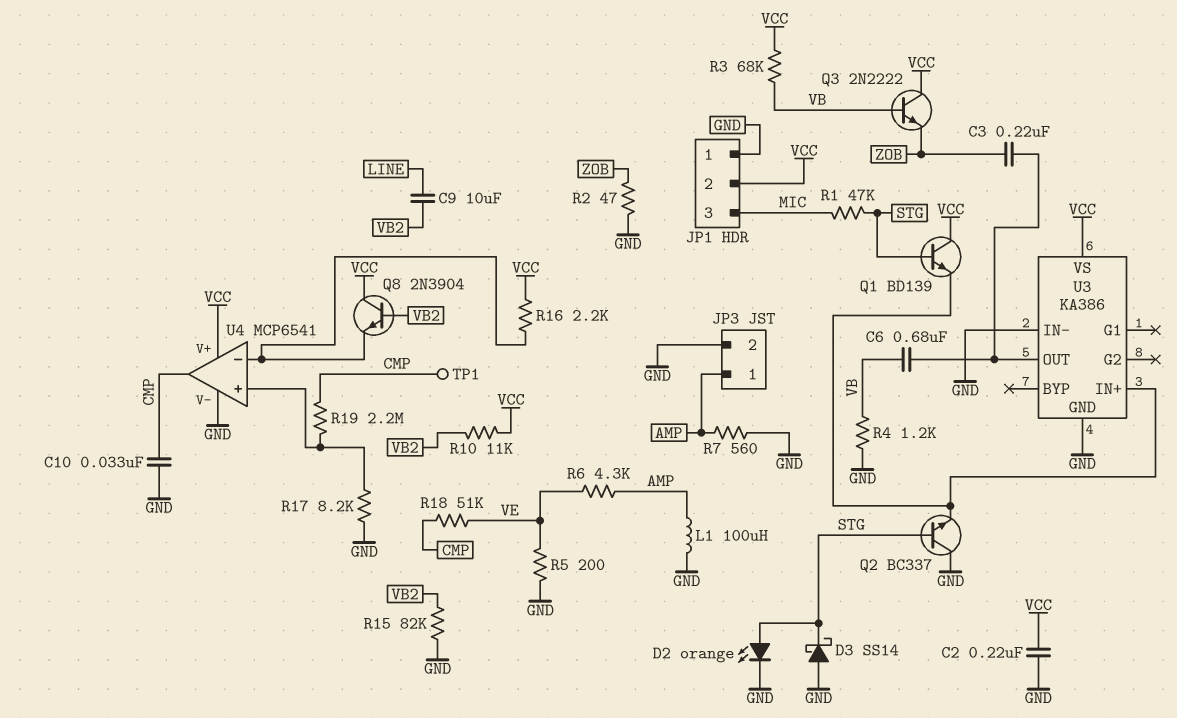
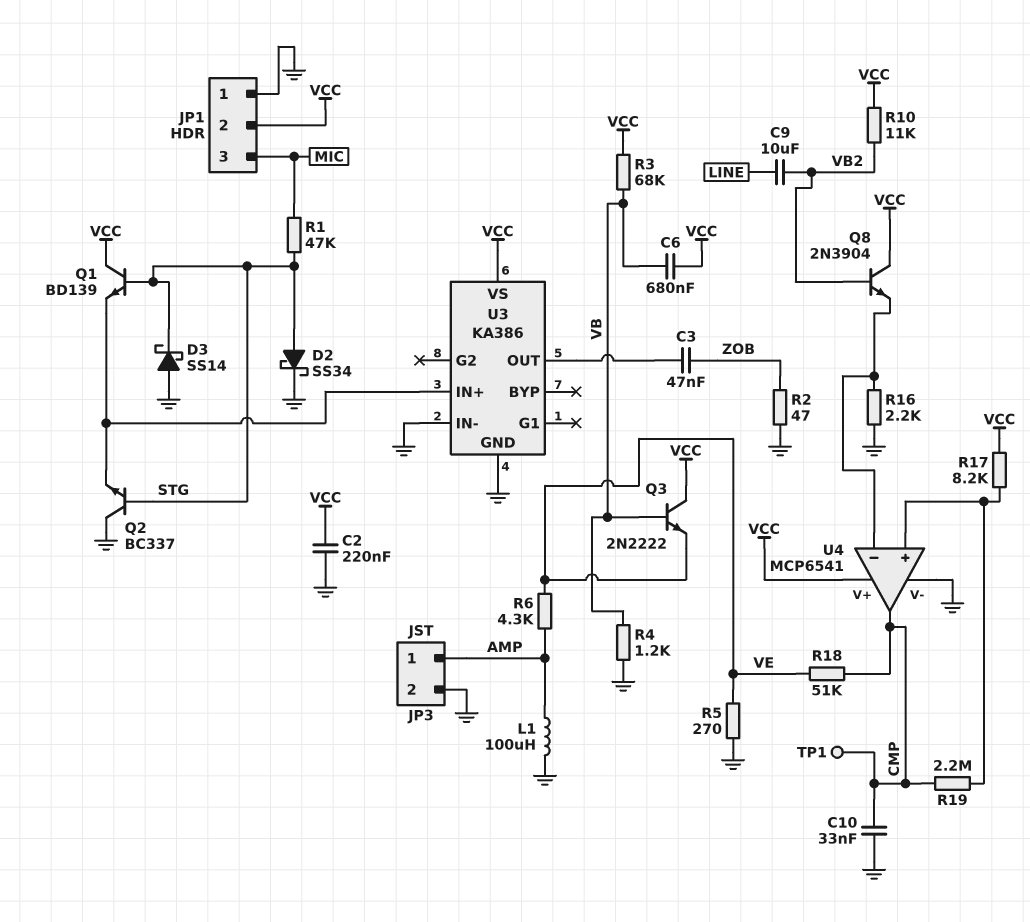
C3: 220nF (U3/OUT, ZOB) -> 47nF (U3/OUT, ZOB)
C6: 680nF (U3/OUT, VB) -> 680nF (VB, VCC)
D2: LED orange (A STG, K GND) -> schottky SS34 (A STG, K GND)
Q3: NPN 2N2222 (B VB, C VCC, E ZOB) -> NPN 2N2222 (B VB, C VCC, E VE)
R5: 200 (GND, VE) -> 270 (GND, VE)
R7: 560 (AMP, GND) -> none
R15: 82k (GND, VB2) -> none
R16: 2.2k (U4/in-, VCC) -> 2.2k (GND, U4/in-)
R17: 8.2k (GND, U4/in+) -> 8.2k (U4/in+, VCC)

